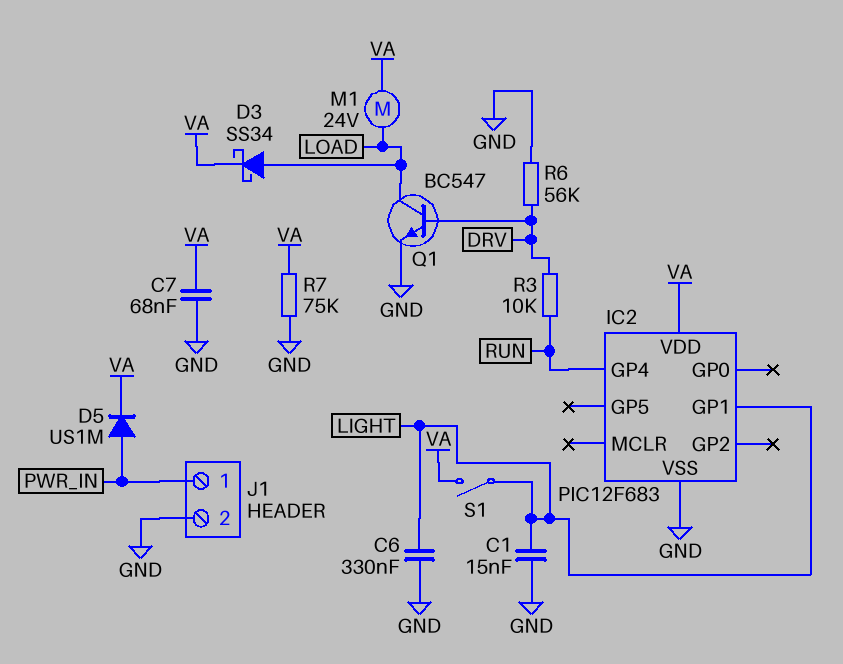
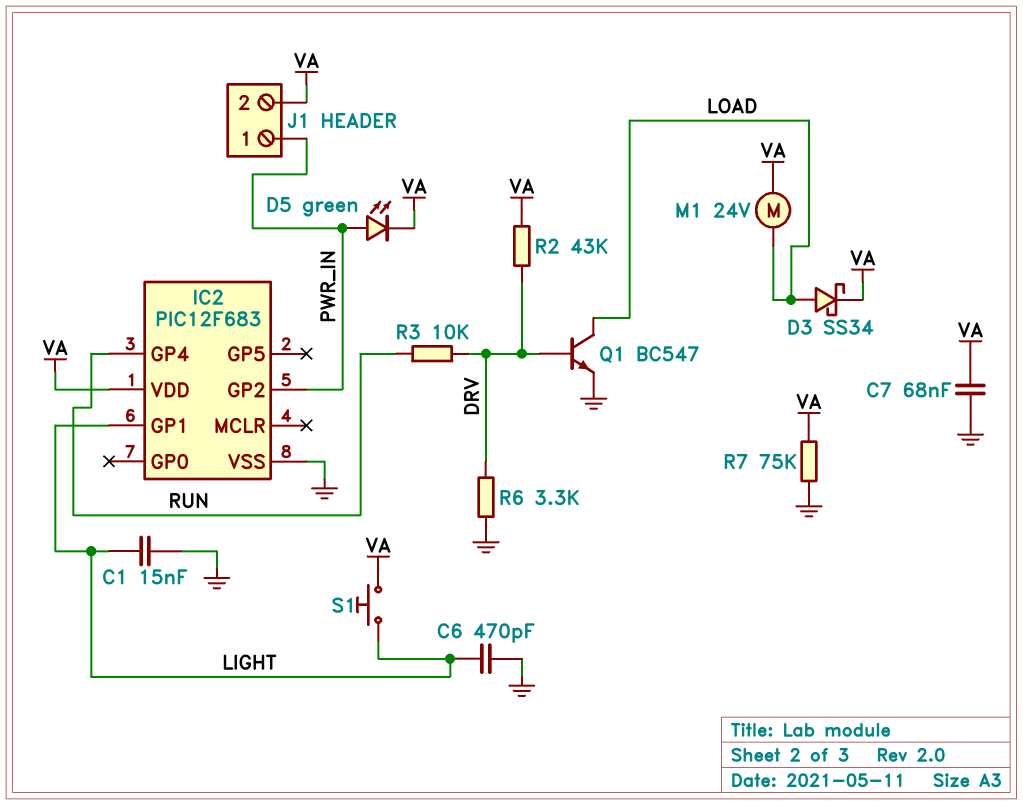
C6: 330nF (GND, LIGHT) -> 470pF (GND, LIGHT)
D5: diode US1M (A PWR_IN, K VA) -> LED green (A PWR_IN, K VA)
IC2 pin GP2: none -> PWR_IN
J1 pin 2: GND -> VA
R2: none -> 43k (DRV, VA)
R6: 56k (DRV, GND) -> 3.3k (DRV, GND)
S1: switch (LIGHT, VA) -> button (LIGHT, VA)

